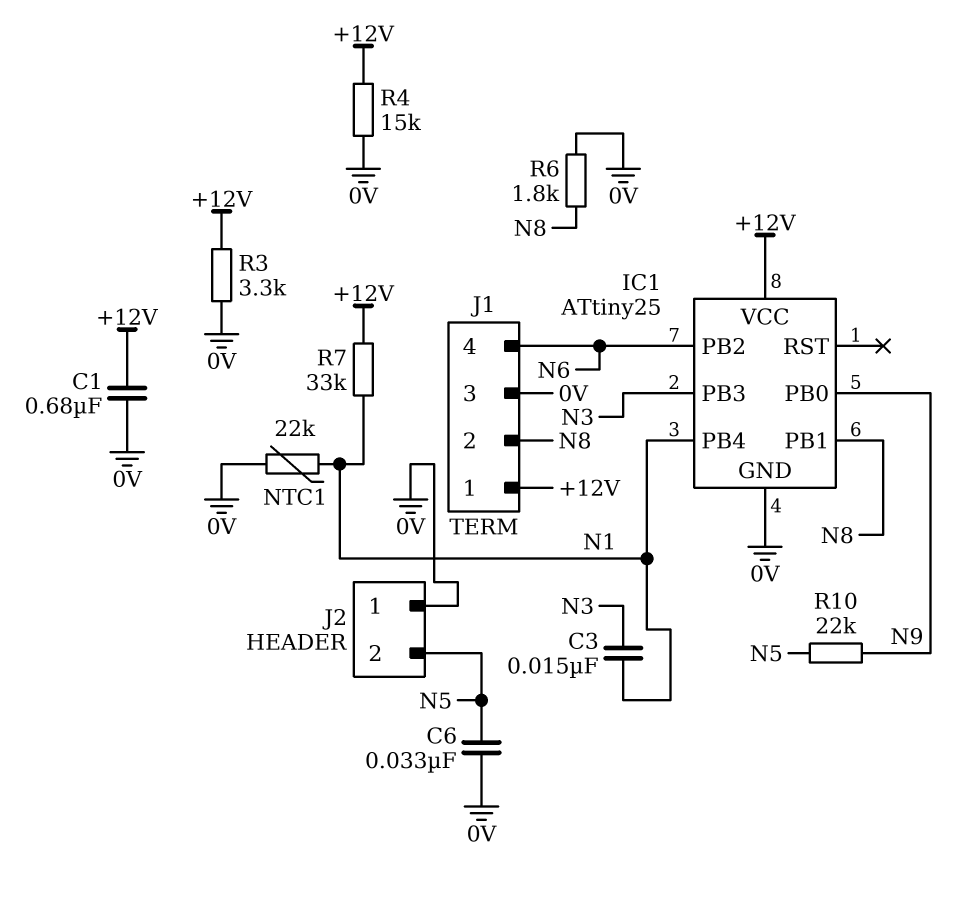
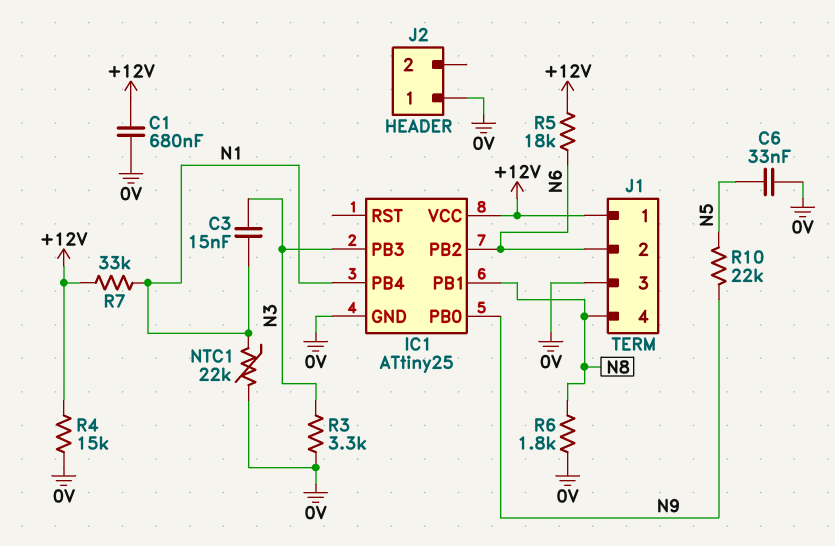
J1 pin 2: N8 -> N6
J1 pin 4: N6 -> N8
J2 pin 2: N5 -> none
R3: 3.3k (+12V, 0V) -> 3.3k (0V, N3)
R5: none -> 18k (+12V, N6)

